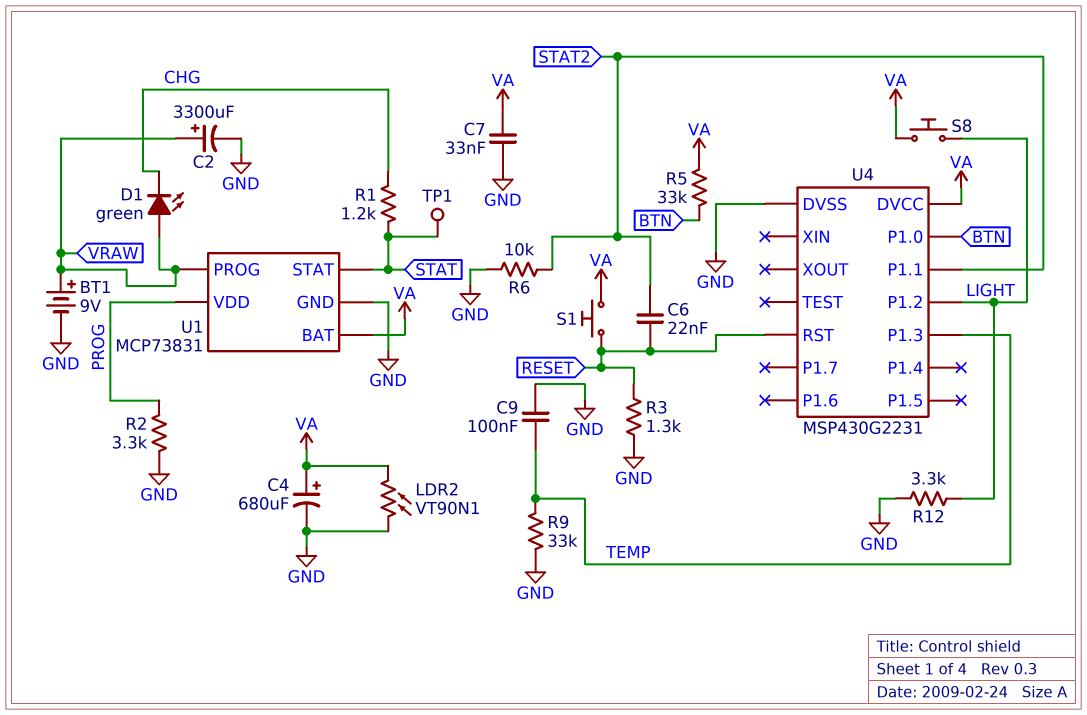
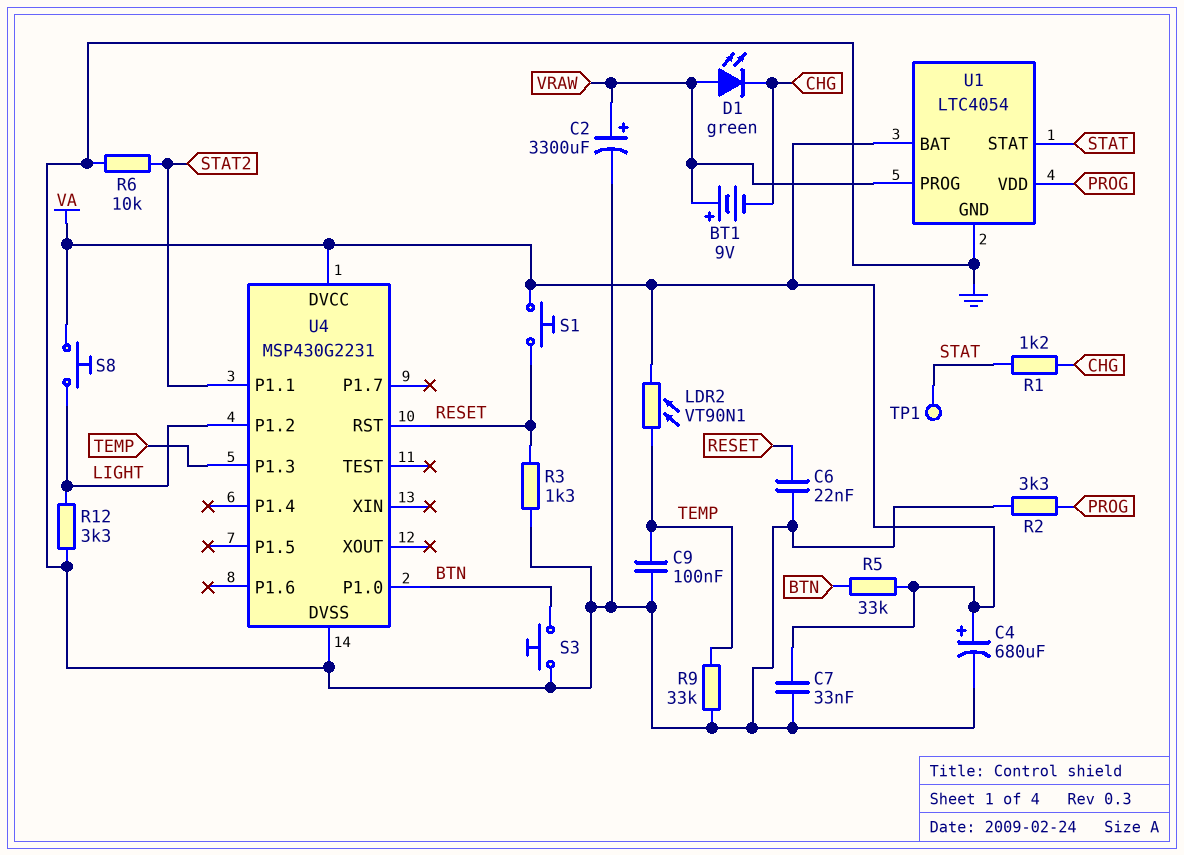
BT1: 9V (plus VRAW, minus GND) -> 9V (plus VRAW, minus CHG)
C6: 22nF (RESET, STAT2) -> 22nF (GND, RESET)
LDR2: VT90N1 (GND, VA) -> VT90N1 (TEMP, VA)
S3: none -> button (BTN, GND)
U1: MCP73831 -> LTC4054

